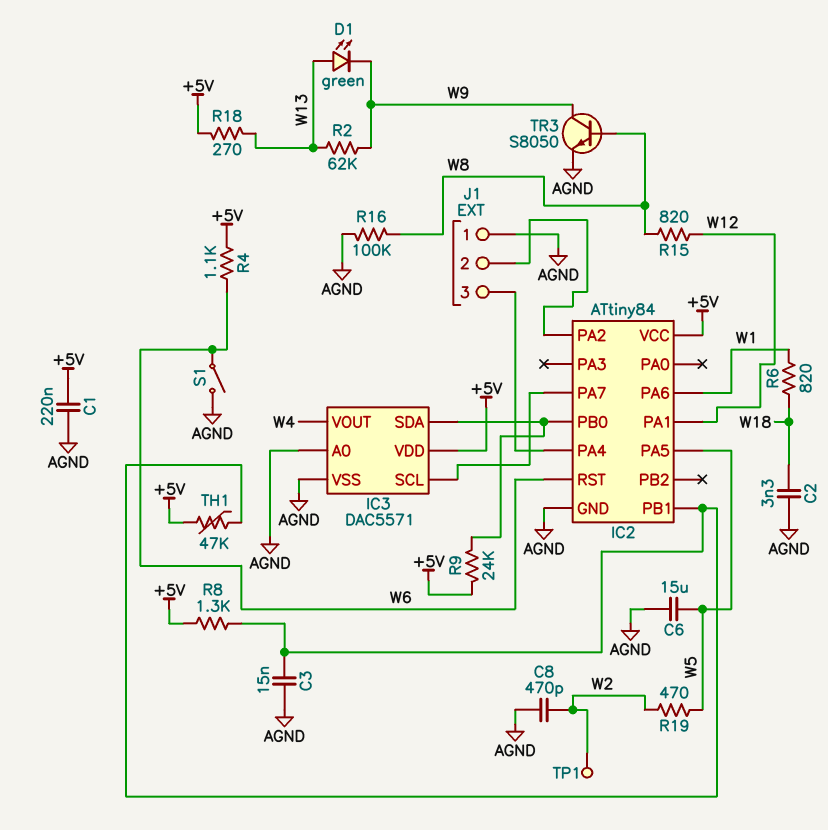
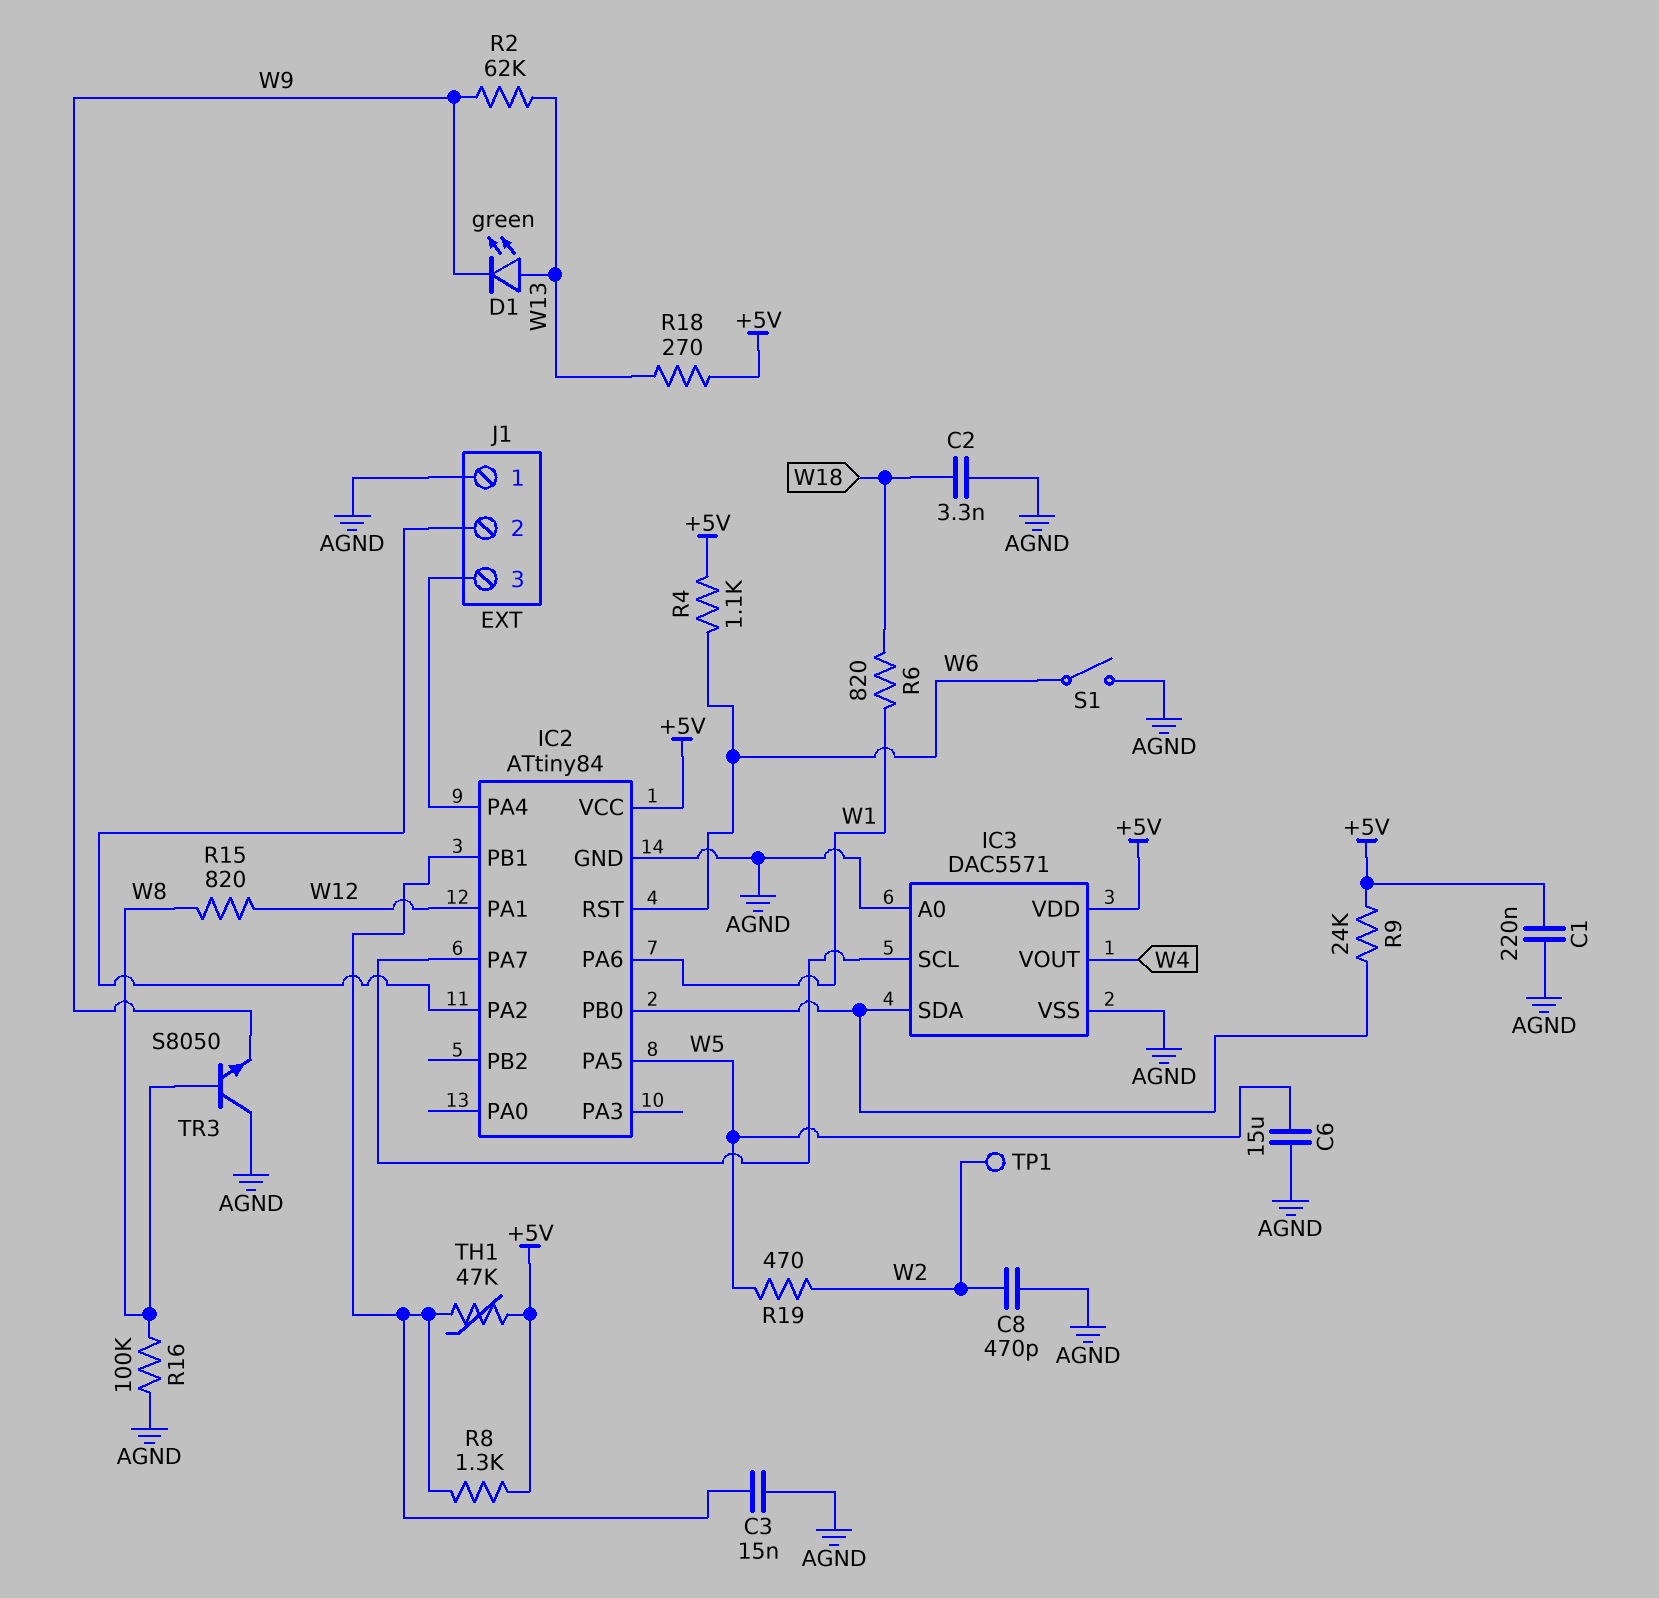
TR3: NPN S8050 (B W8, C W9, E AGND) -> NPN S8050 (B W8, C AGND, E W9)

